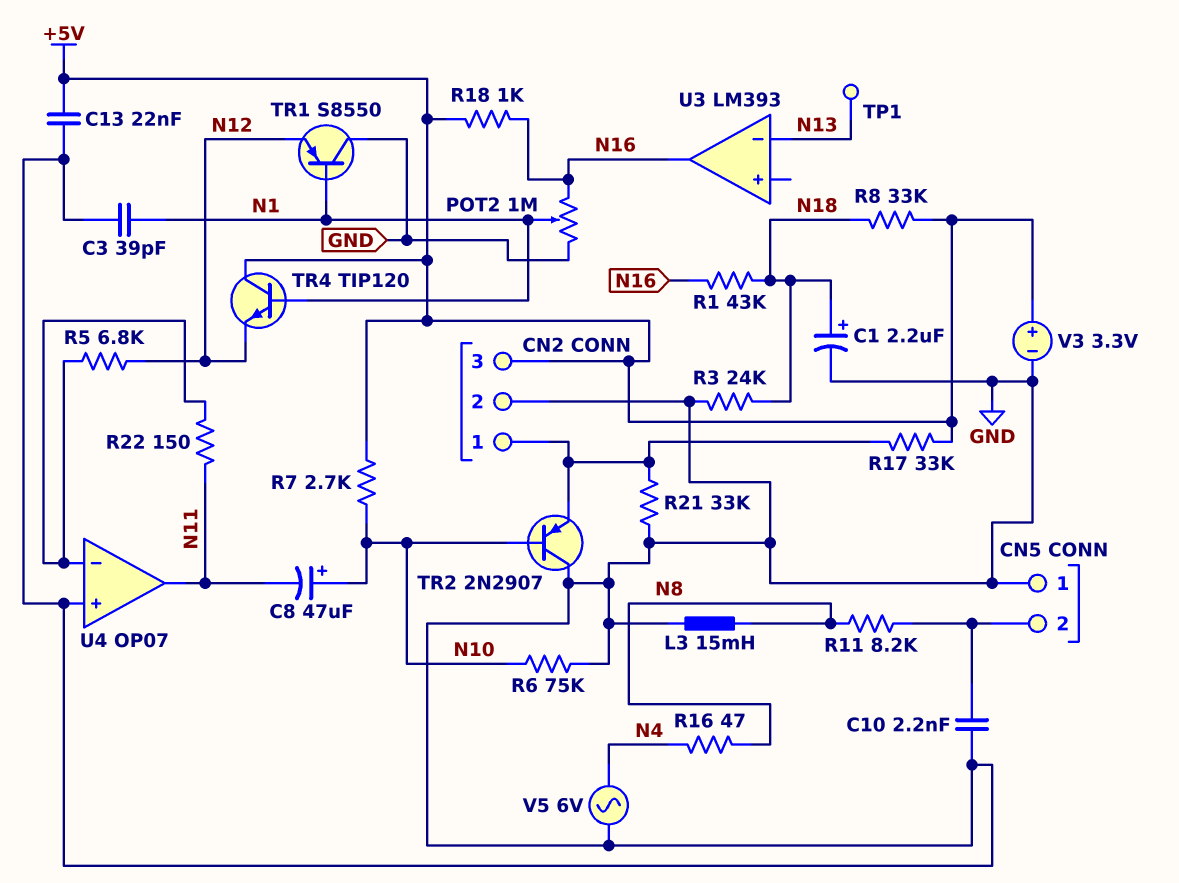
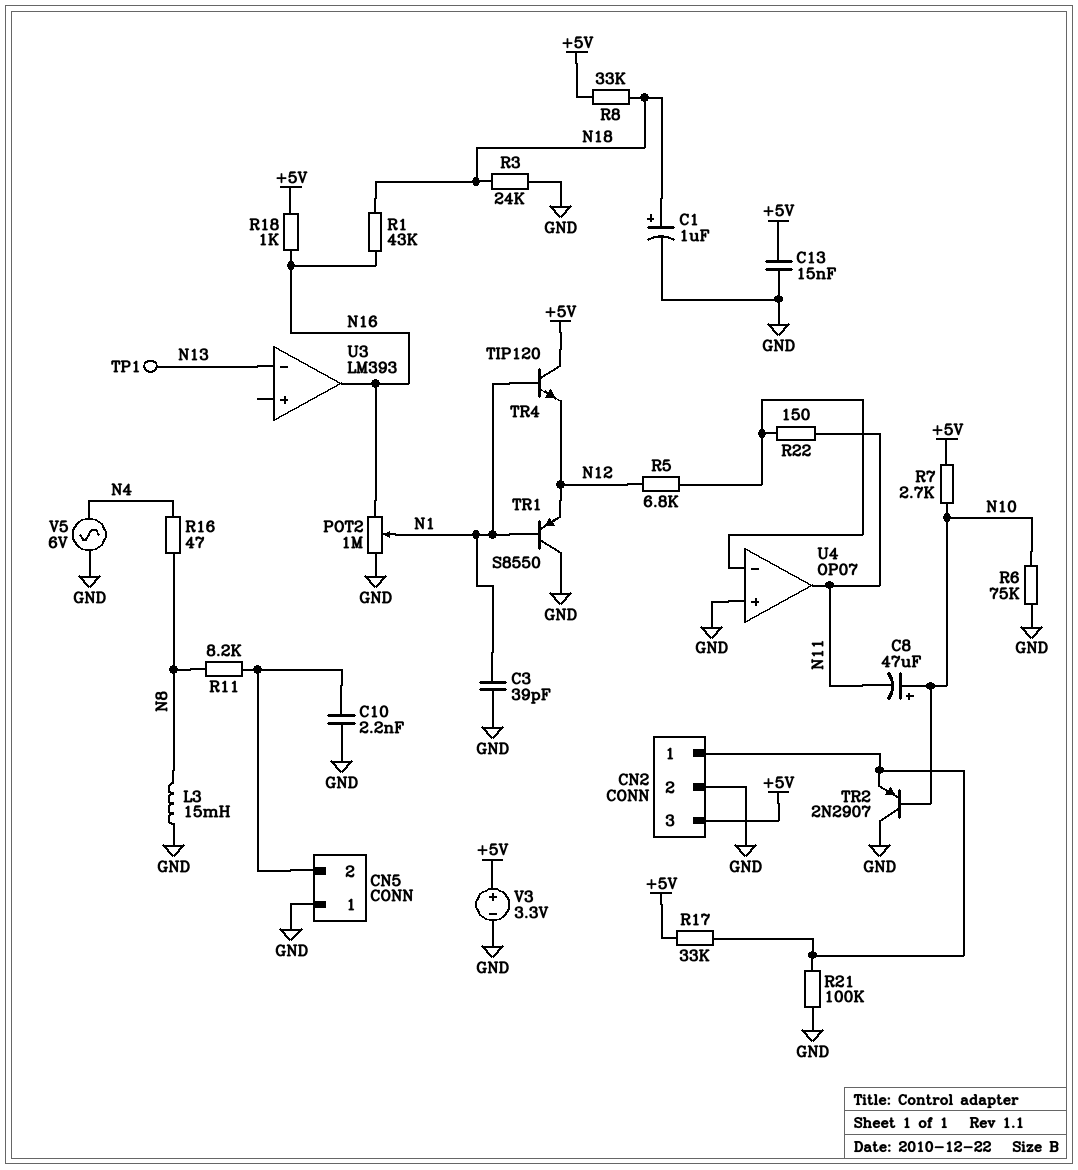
C1: 2.2uF (plus N18, minus GND) -> 1uF (plus N18, minus GND)
C13: 22nF (+5V, GND) -> 15nF (+5V, GND)
R21: 33k (CN2/1, GND) -> 100k (CN2/1, GND)

